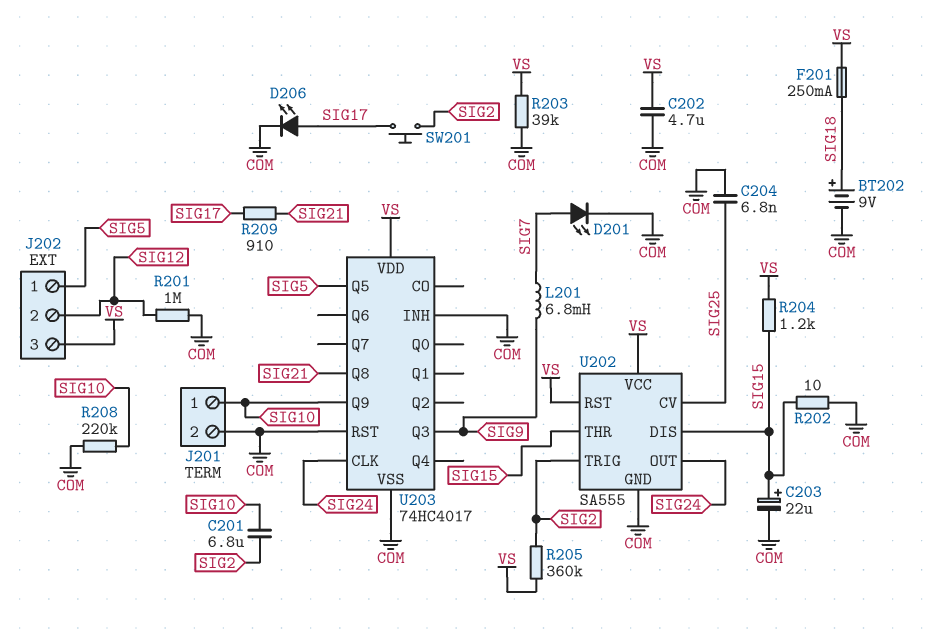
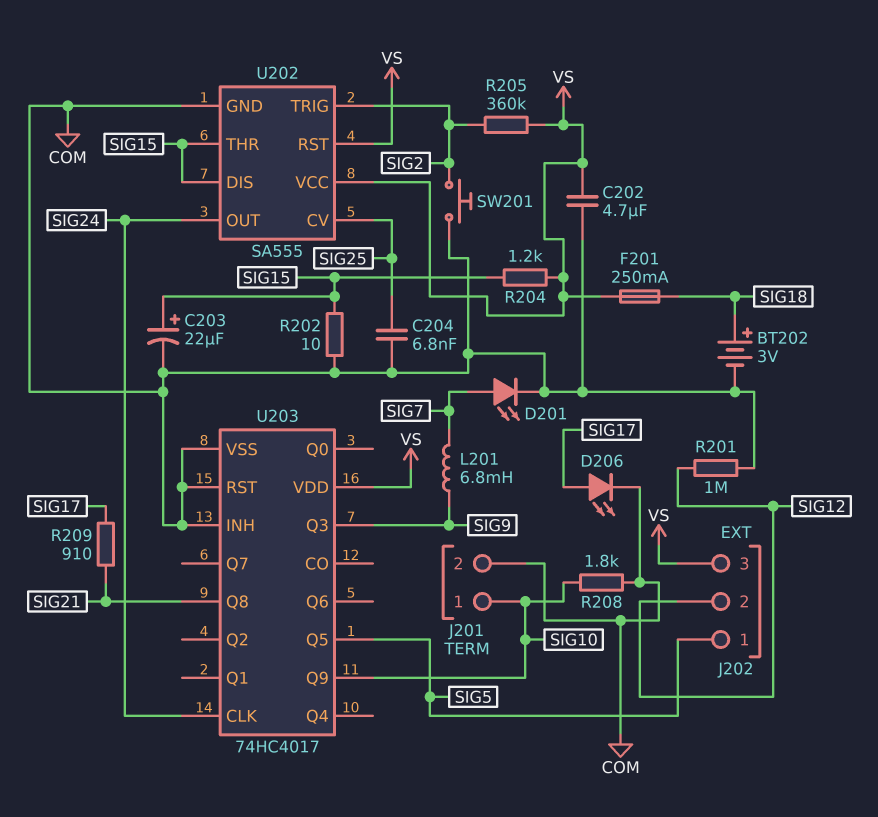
BT202: 9V (plus SIG18, minus COM) -> 3V (plus SIG18, minus COM)
C201: 6.8uF (SIG2, SIG10) -> none
R203: 39k (COM, VS) -> none
R208: 220k (COM, SIG10) -> 1.8k (COM, SIG10)
SW201: button (SIG2, SIG17) -> button (COM, SIG2)

